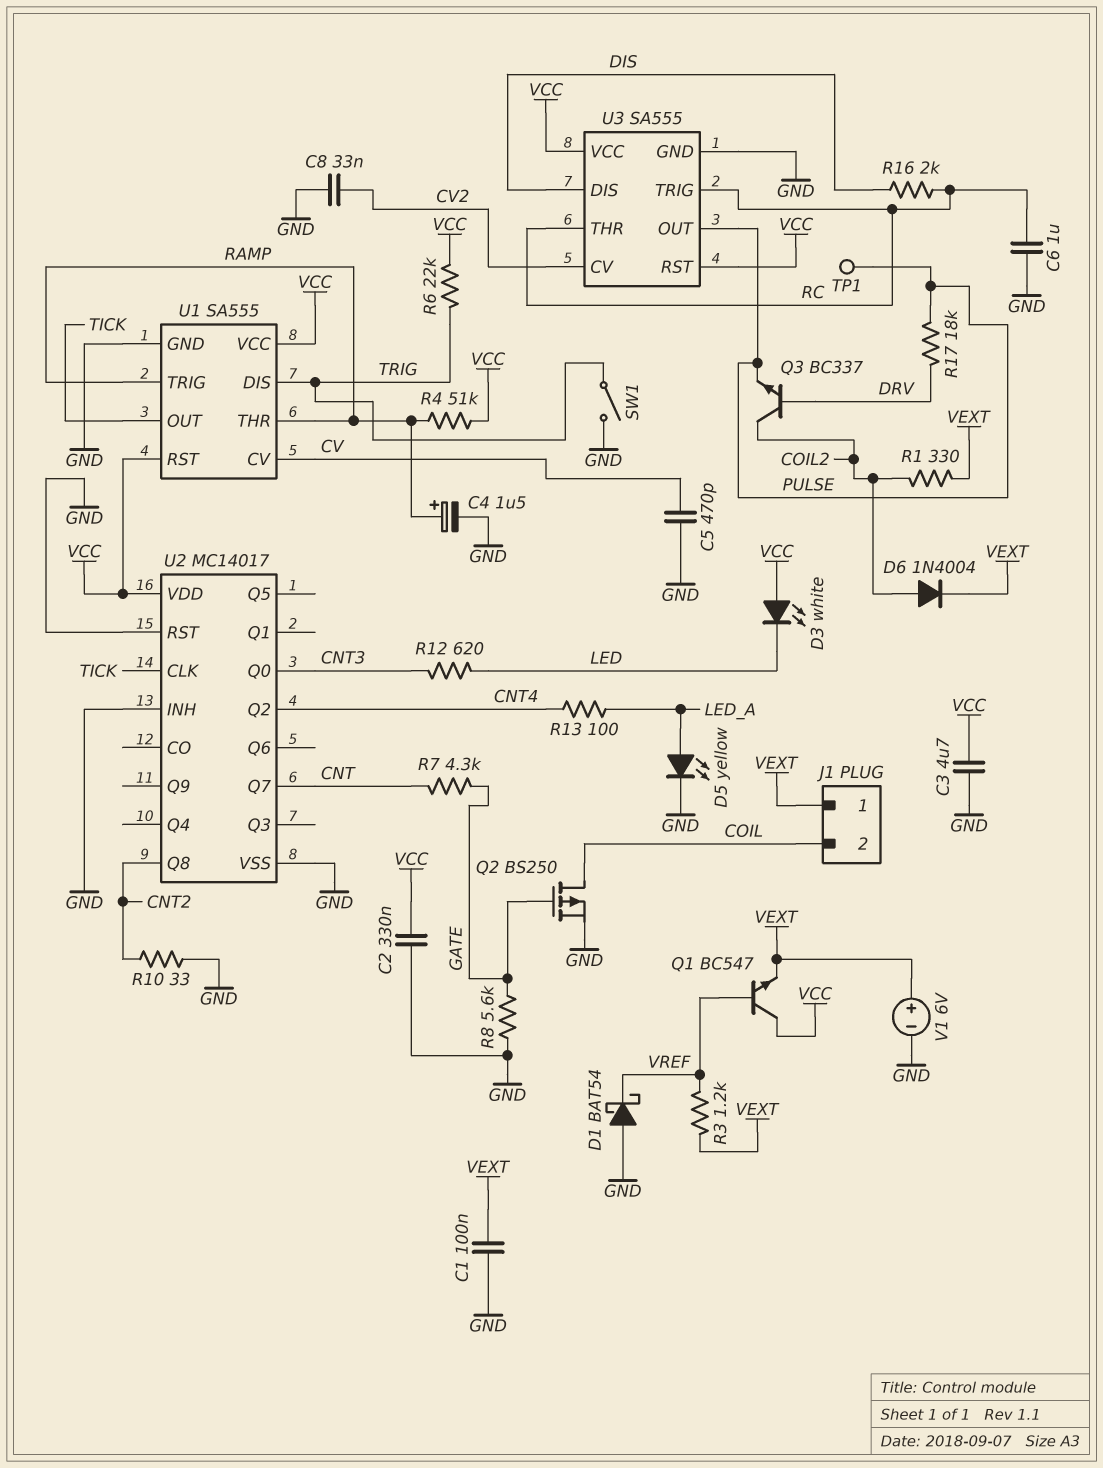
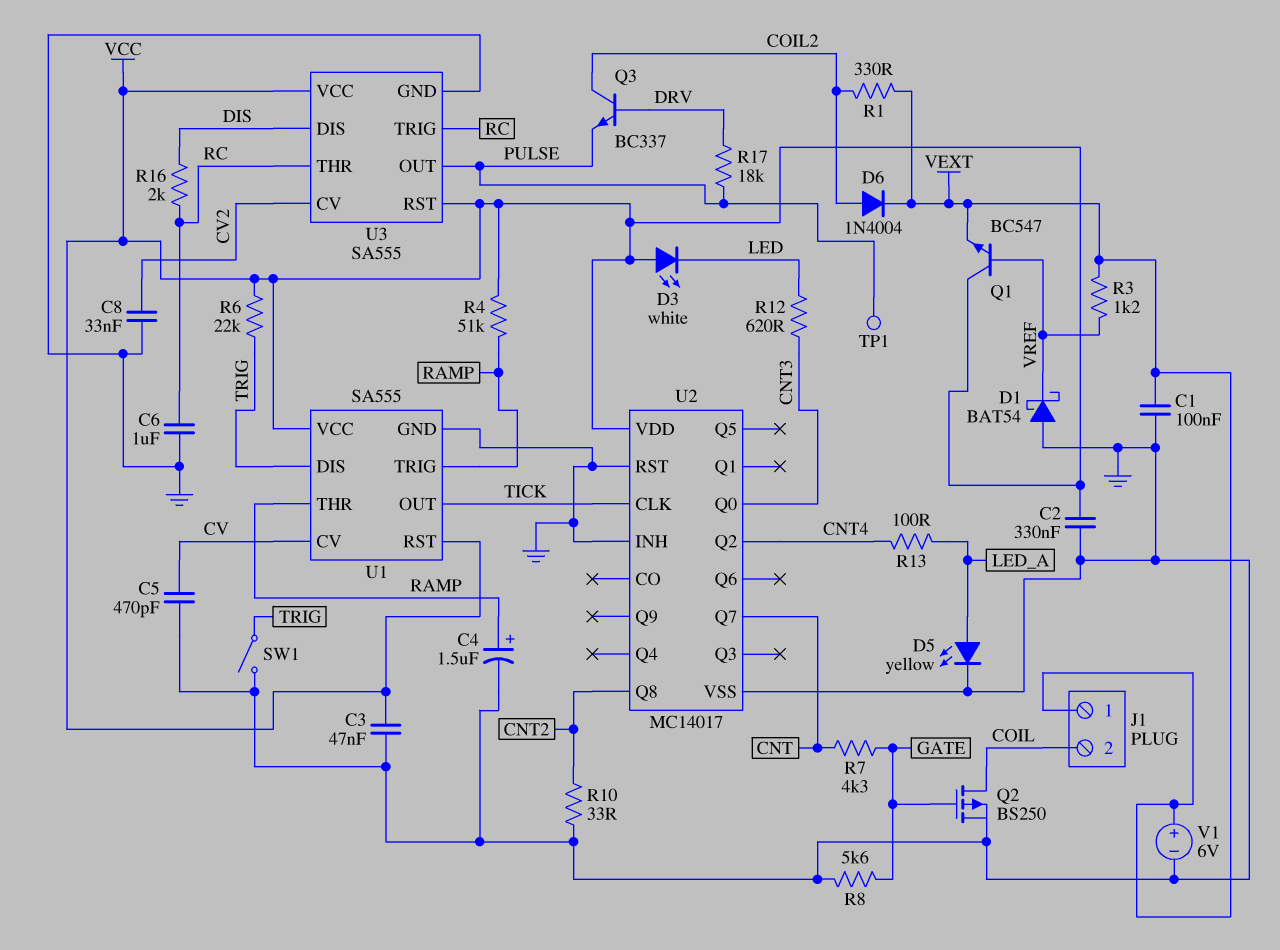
C3: 4.7uF (GND, VCC) -> 47nF (GND, VCC)

